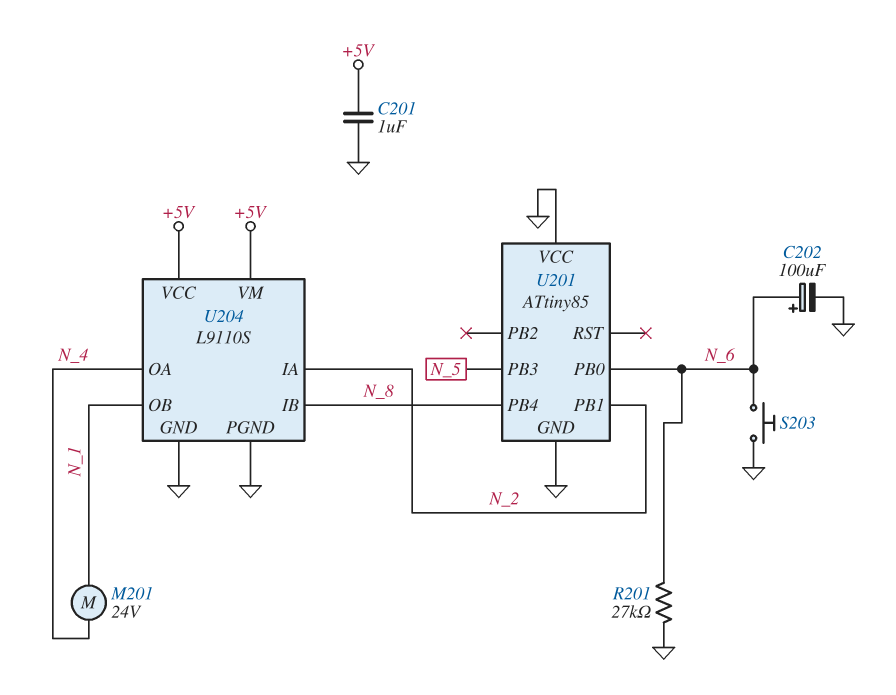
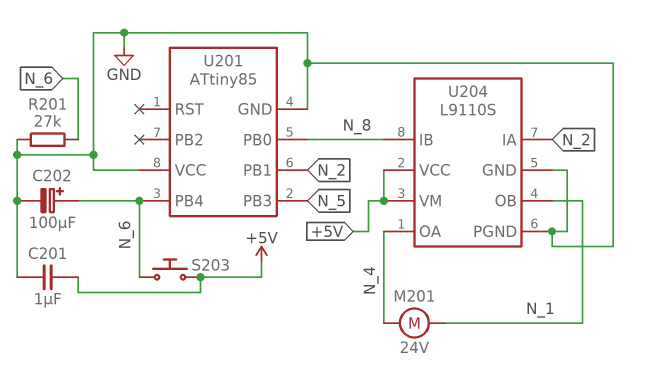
S203: button (GND, N_6) -> button (+5V, N_6)
U201 pin PB0: N_6 -> N_8
U201 pin PB4: N_8 -> N_6

